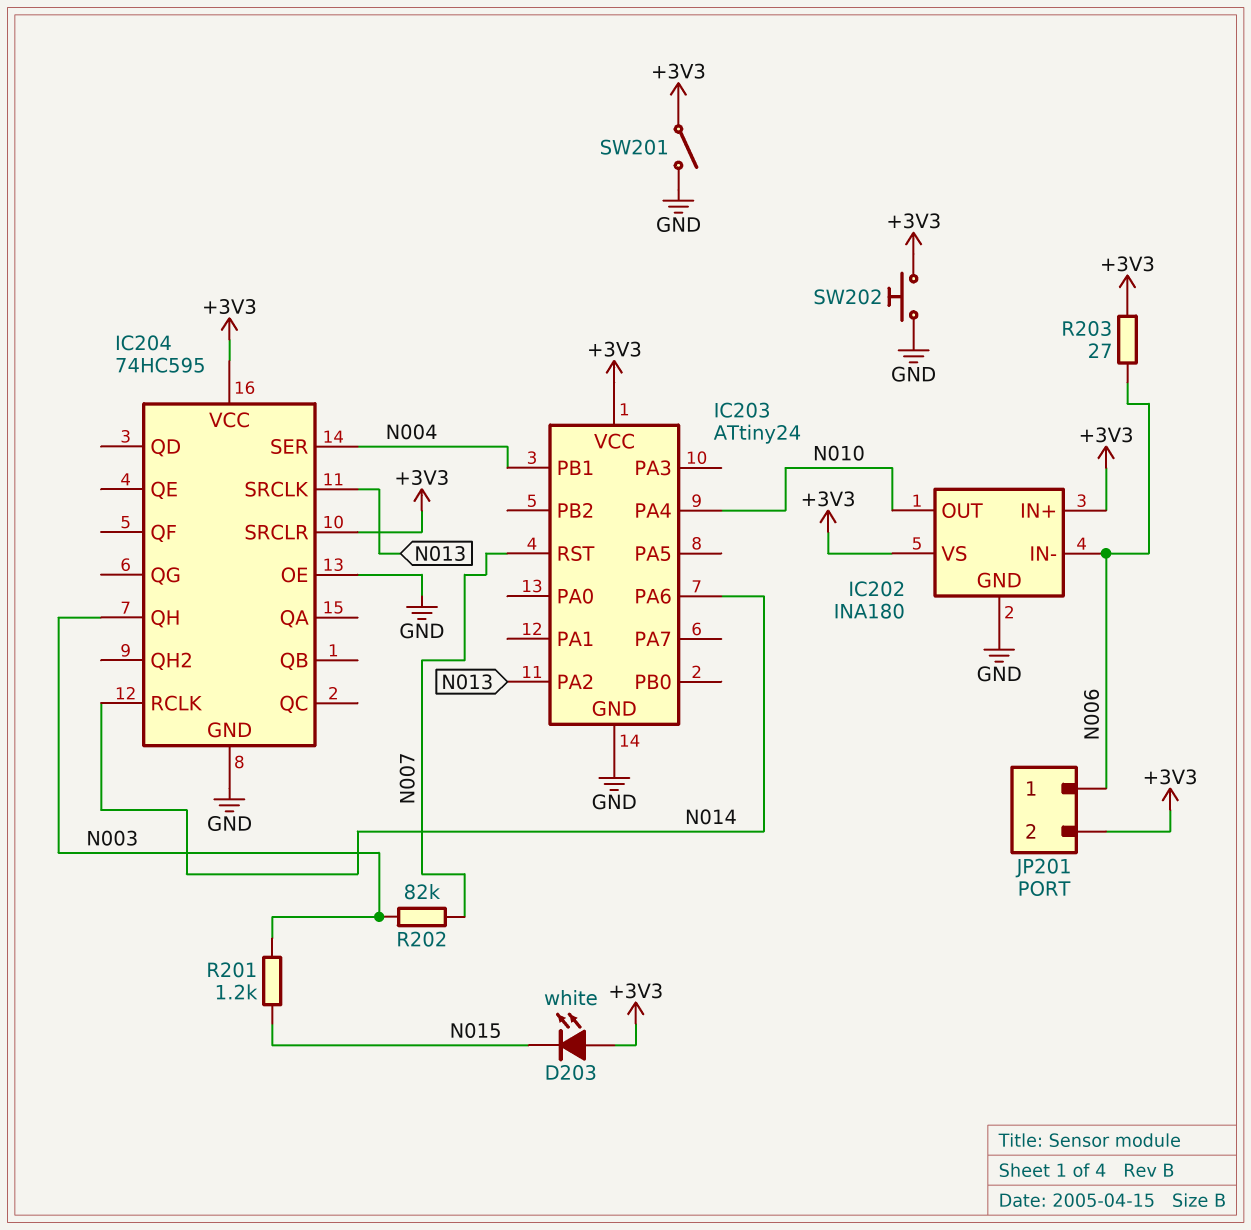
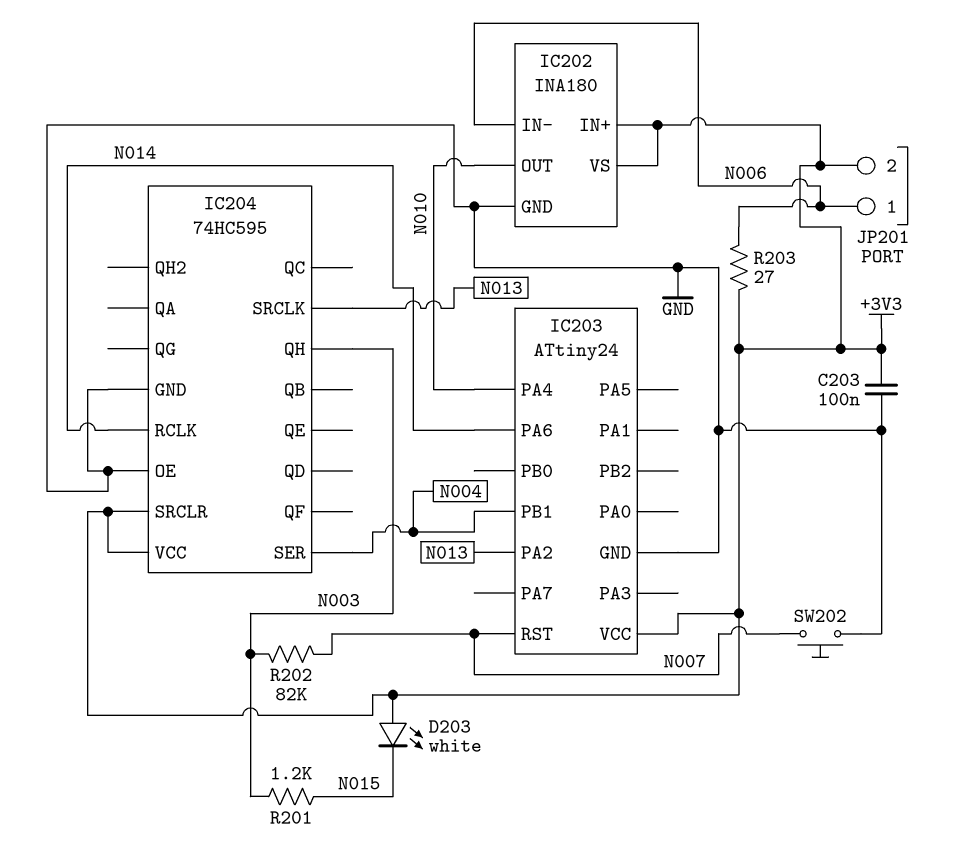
C203: none -> 100nF (+3V3, GND)
SW201: switch (+3V3, GND) -> none
SW202: button (+3V3, GND) -> button (GND, N007)

